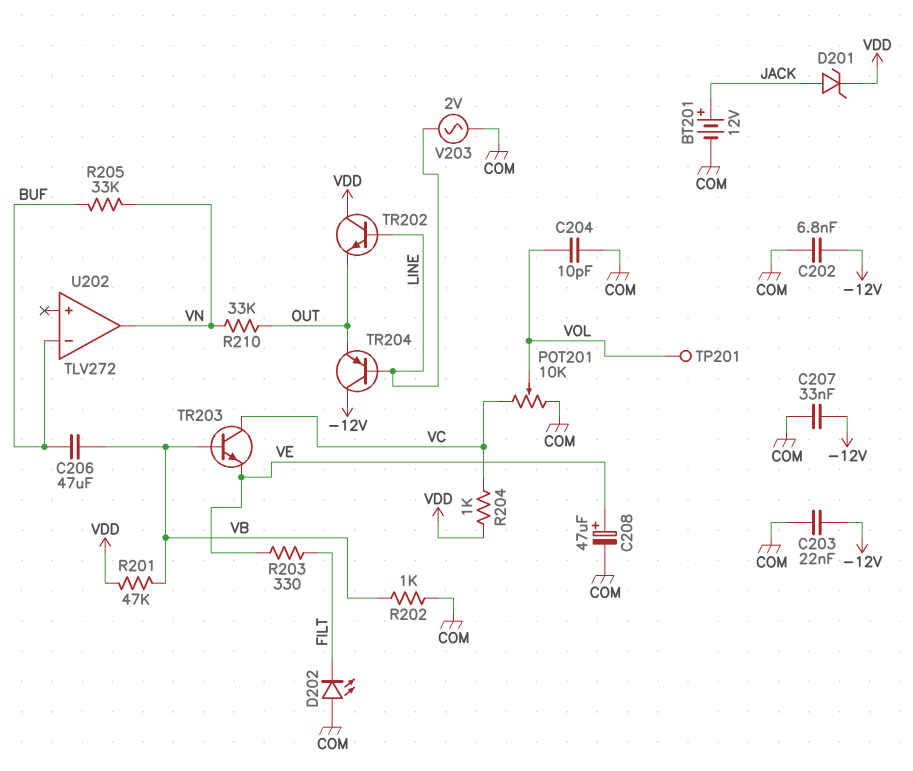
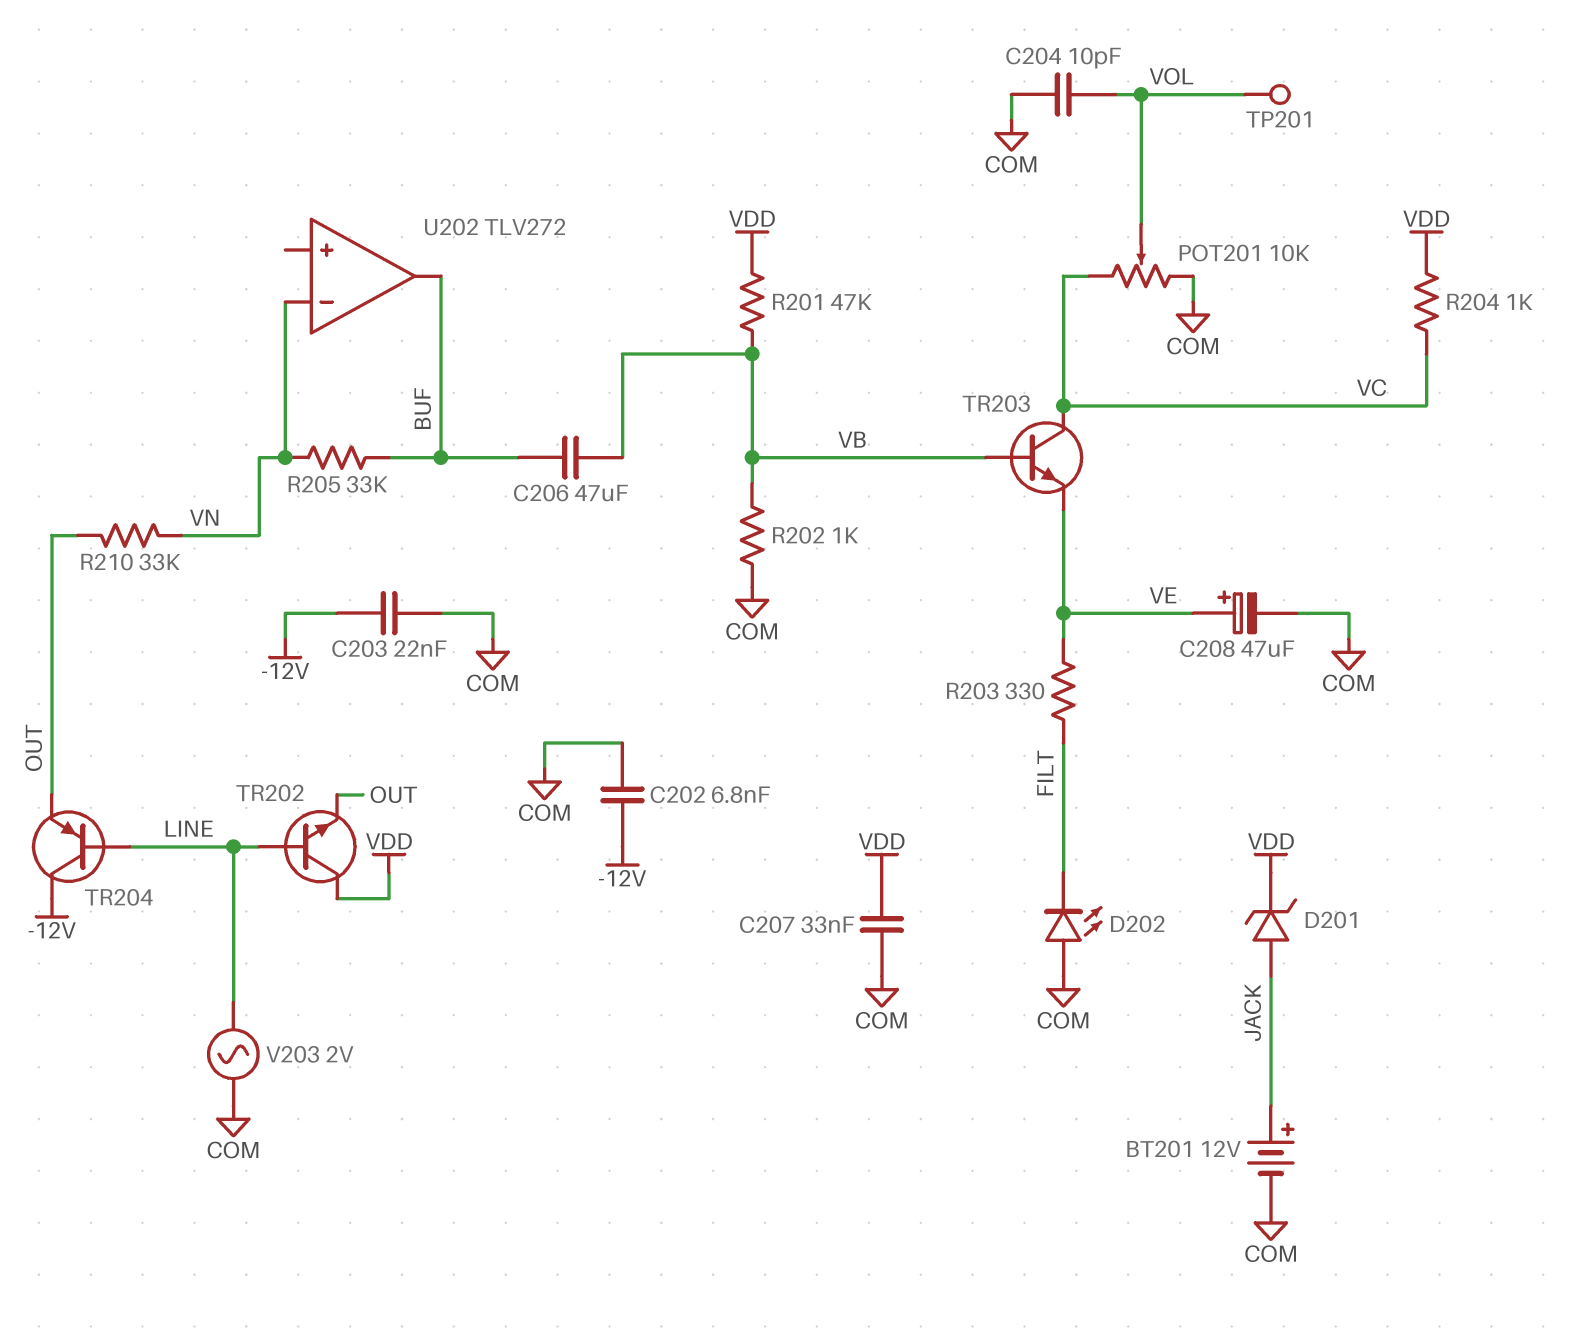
C207: 33nF (-12V, COM) -> 33nF (COM, VDD)
U202 pin in-: BUF -> VN
U202 pin out: VN -> BUF

